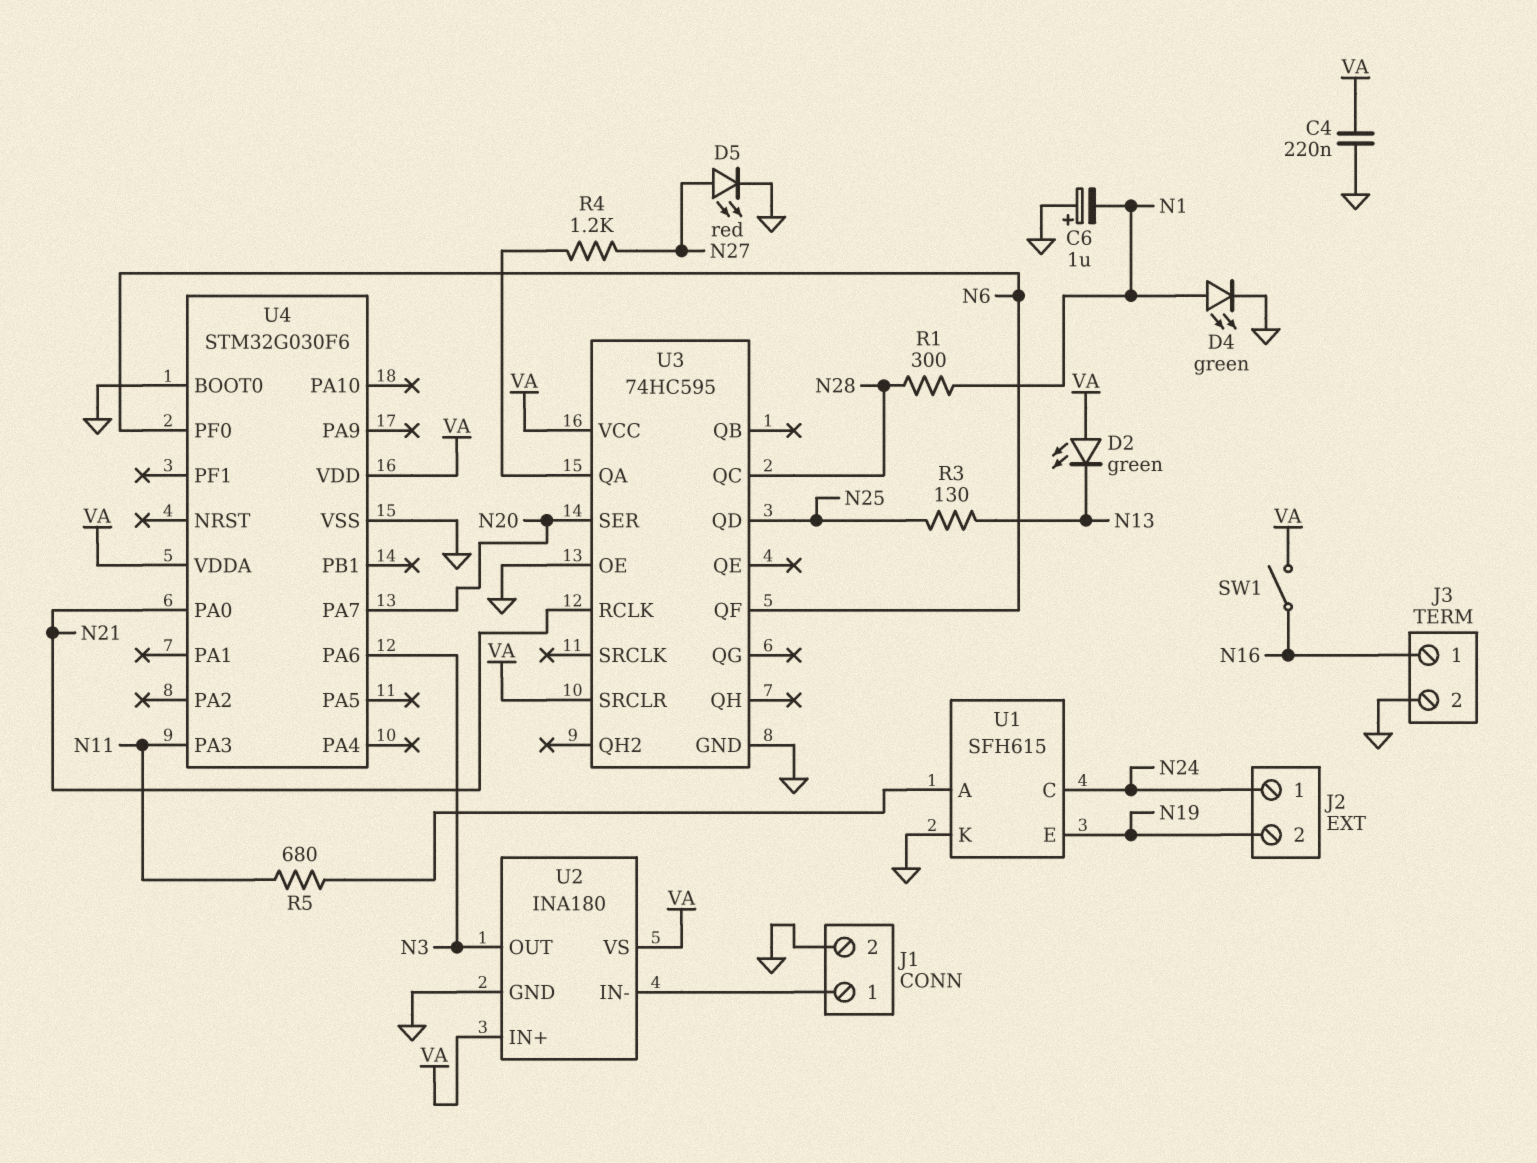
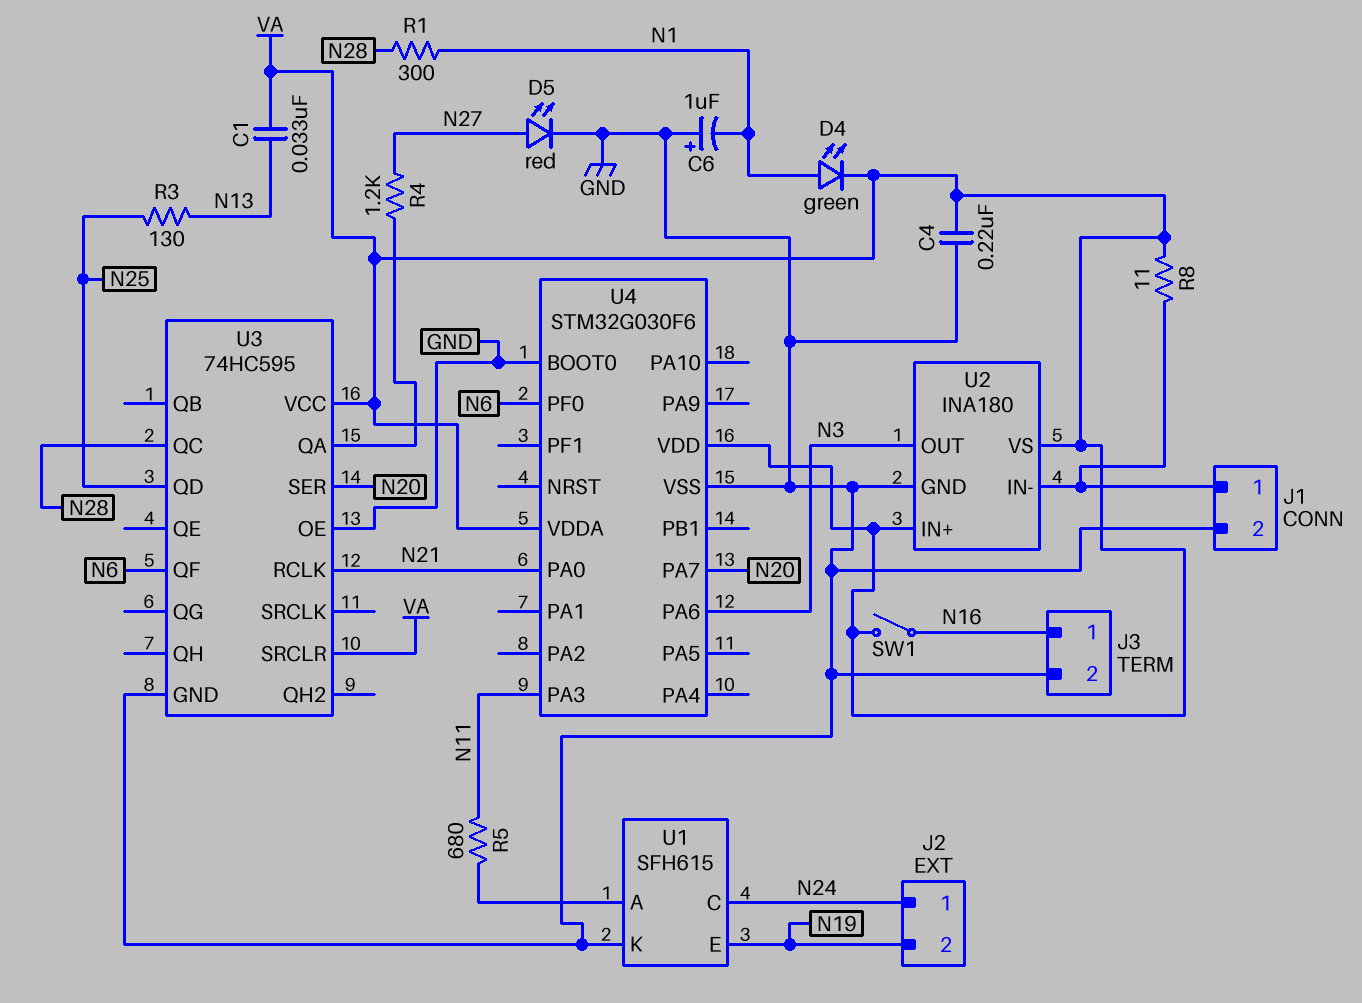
C1: none -> 33nF (N13, VA)
D2: LED green (A VA, K N13) -> none
D4: LED green (A N1, K GND) -> LED green (A N1, K VA)
R8: none -> 11 (J1/1, VA)

